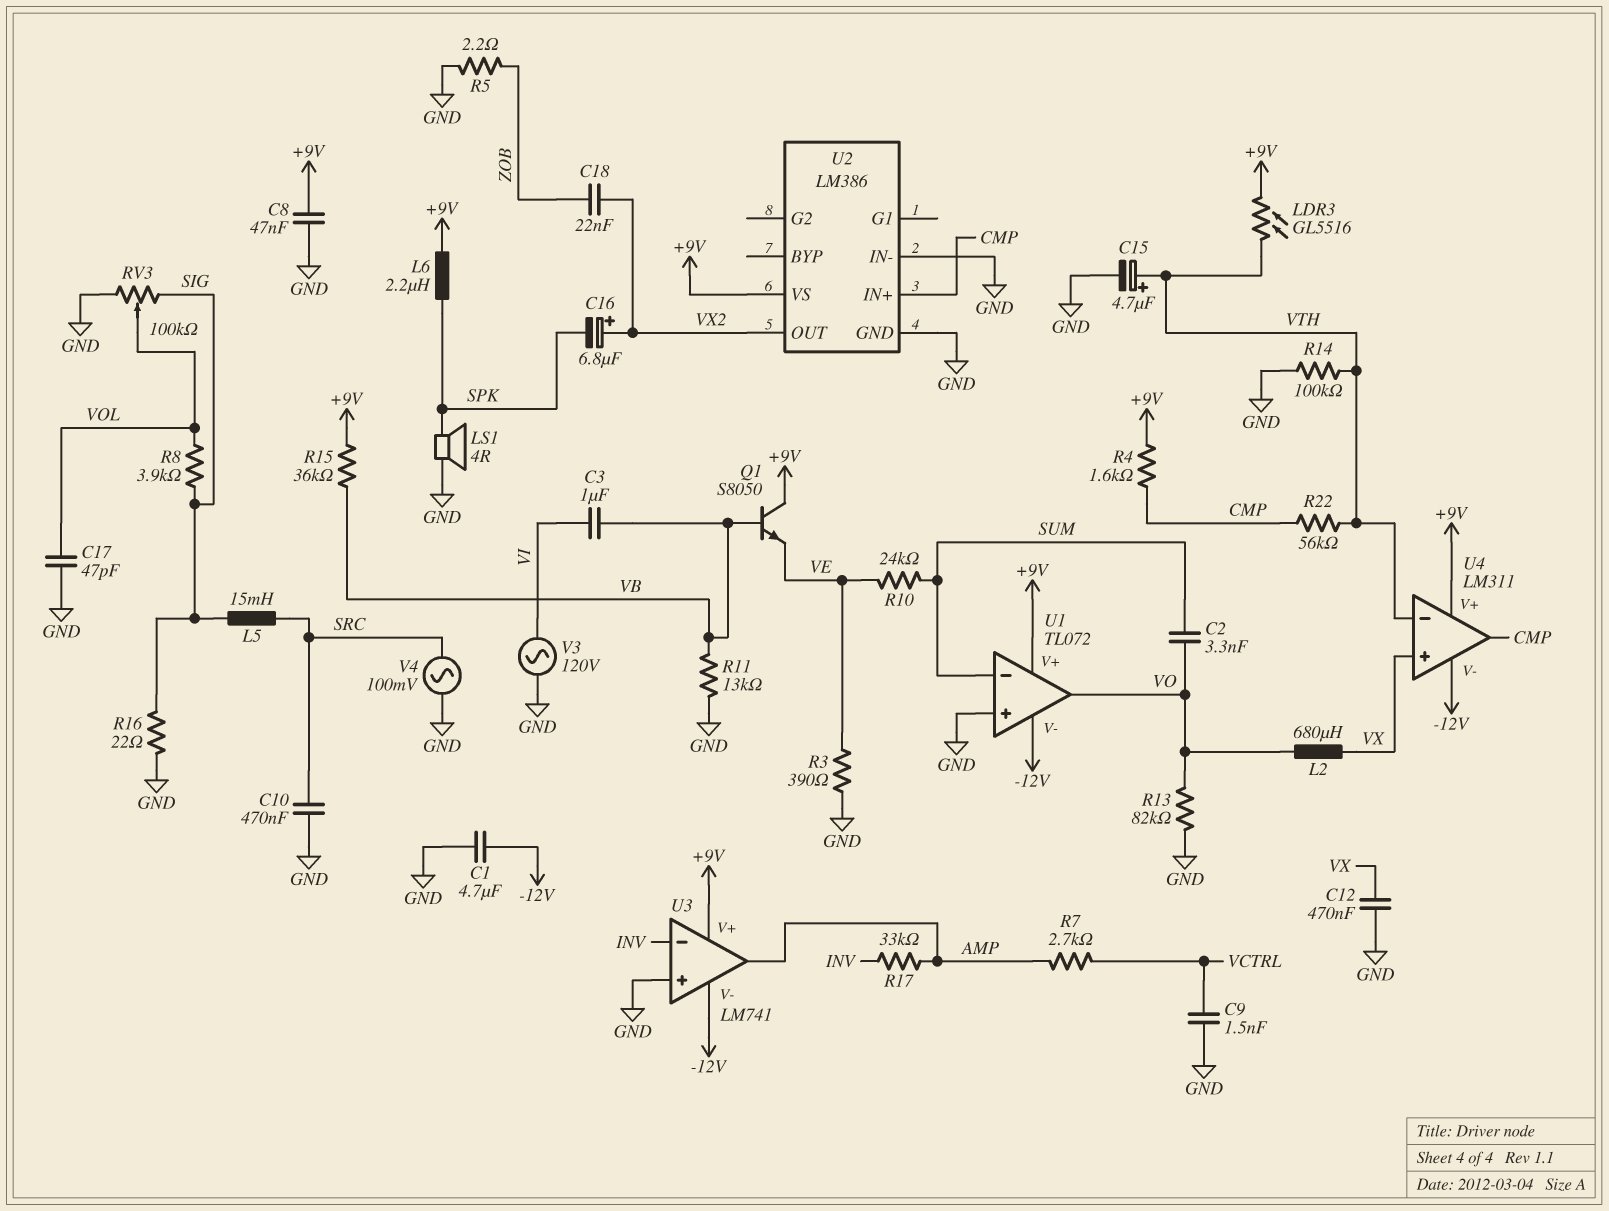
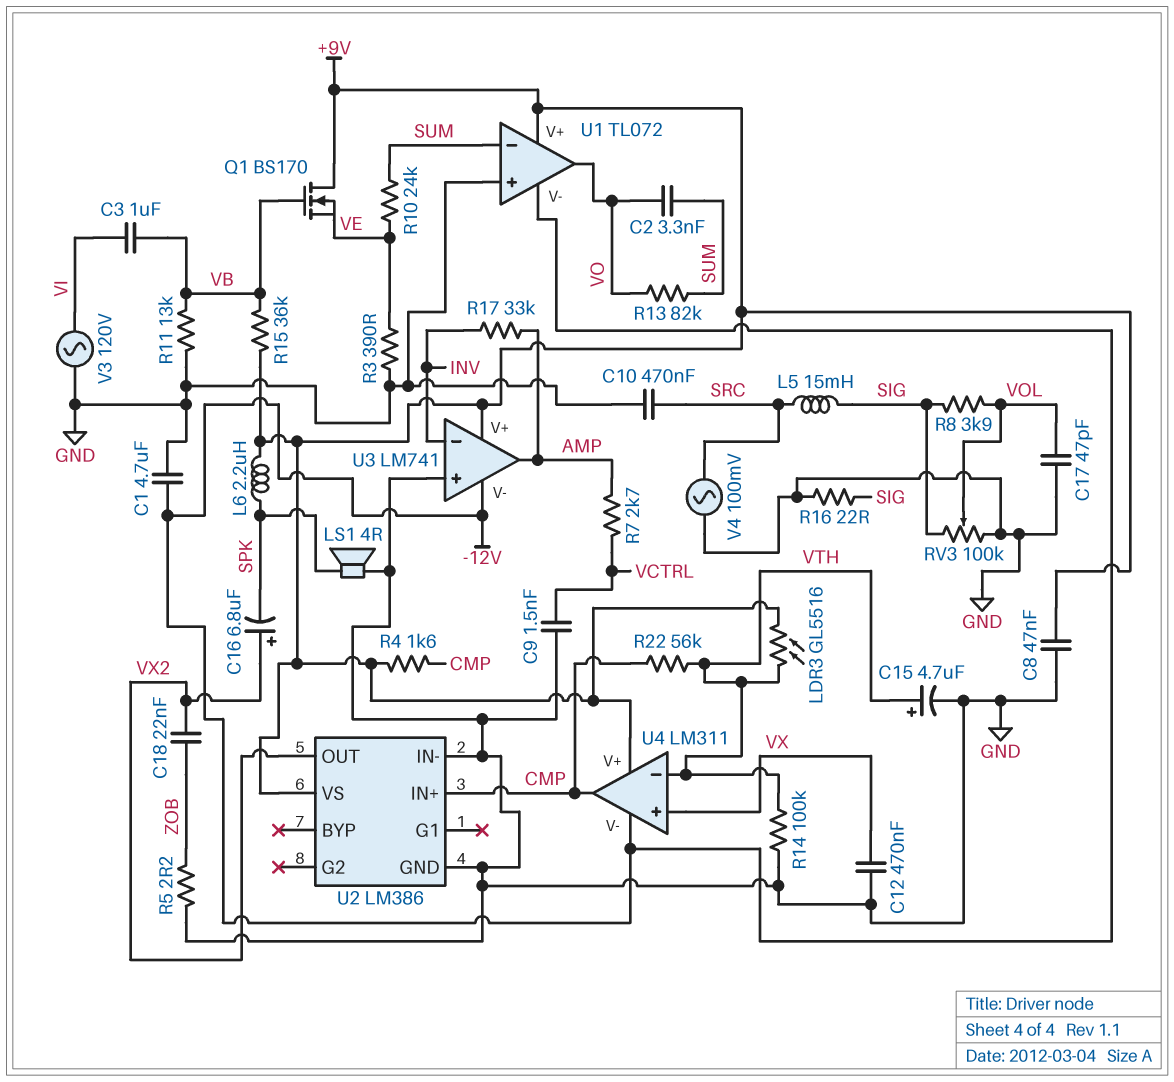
L2: 680uH (VO, VX) -> none
Q1: NPN S8050 (B VB, C +9V, E VE) -> NMOS BS170 (G VB, D +9V, S VE)
R13: 82k (GND, VO) -> 82k (SUM, VO)

